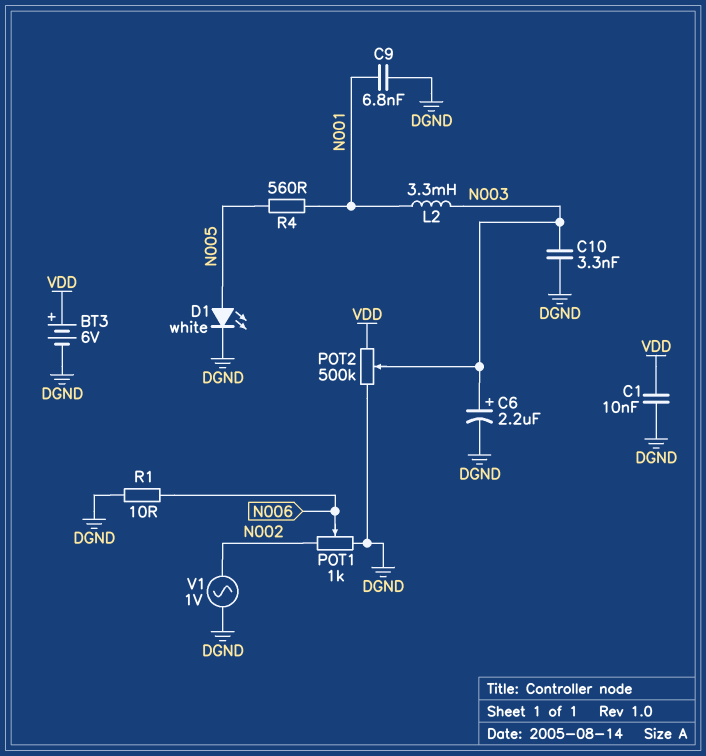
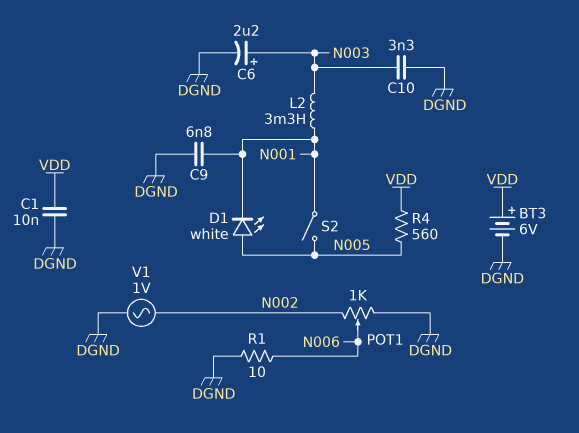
D1: LED white (A N005, K DGND) -> LED white (A N005, K N001)
POT2: 500k (DGND, VDD, wiper N003) -> none
R4: 560 (N001, N005) -> 560 (N005, VDD)
S2: none -> switch (N001, N005)

